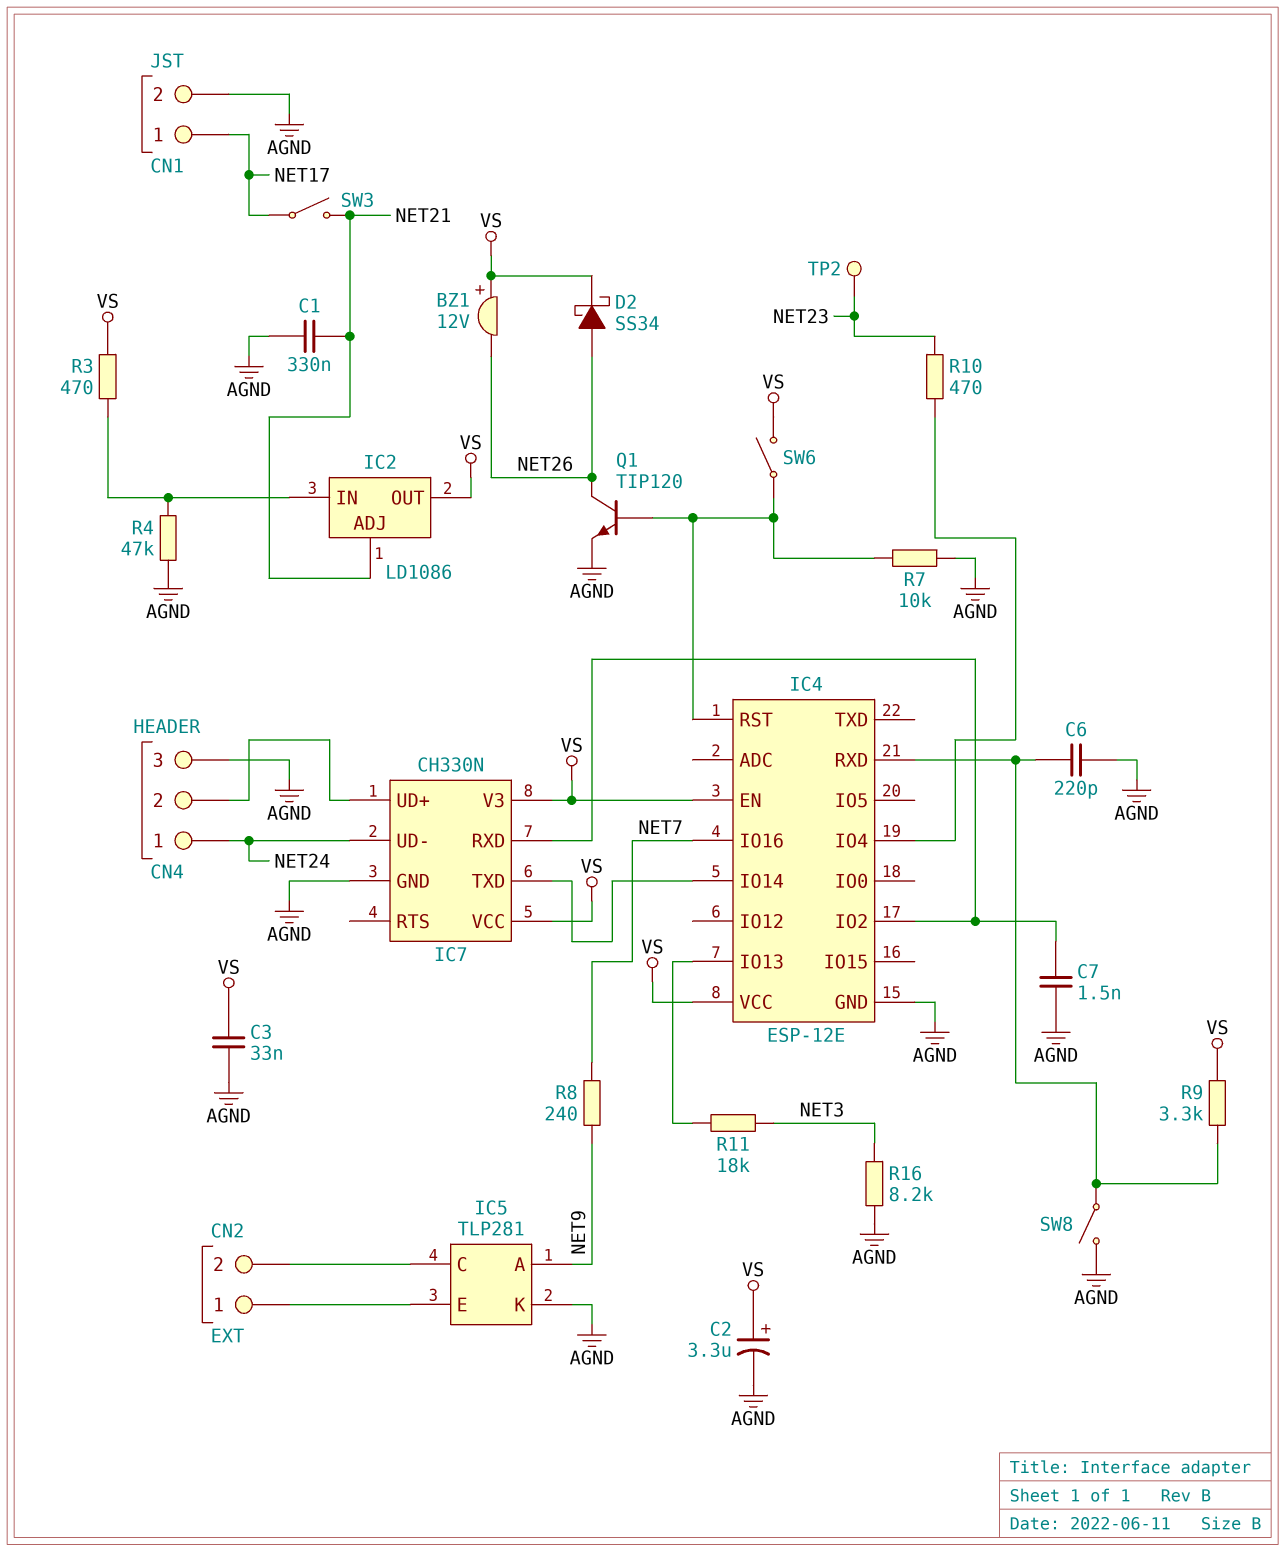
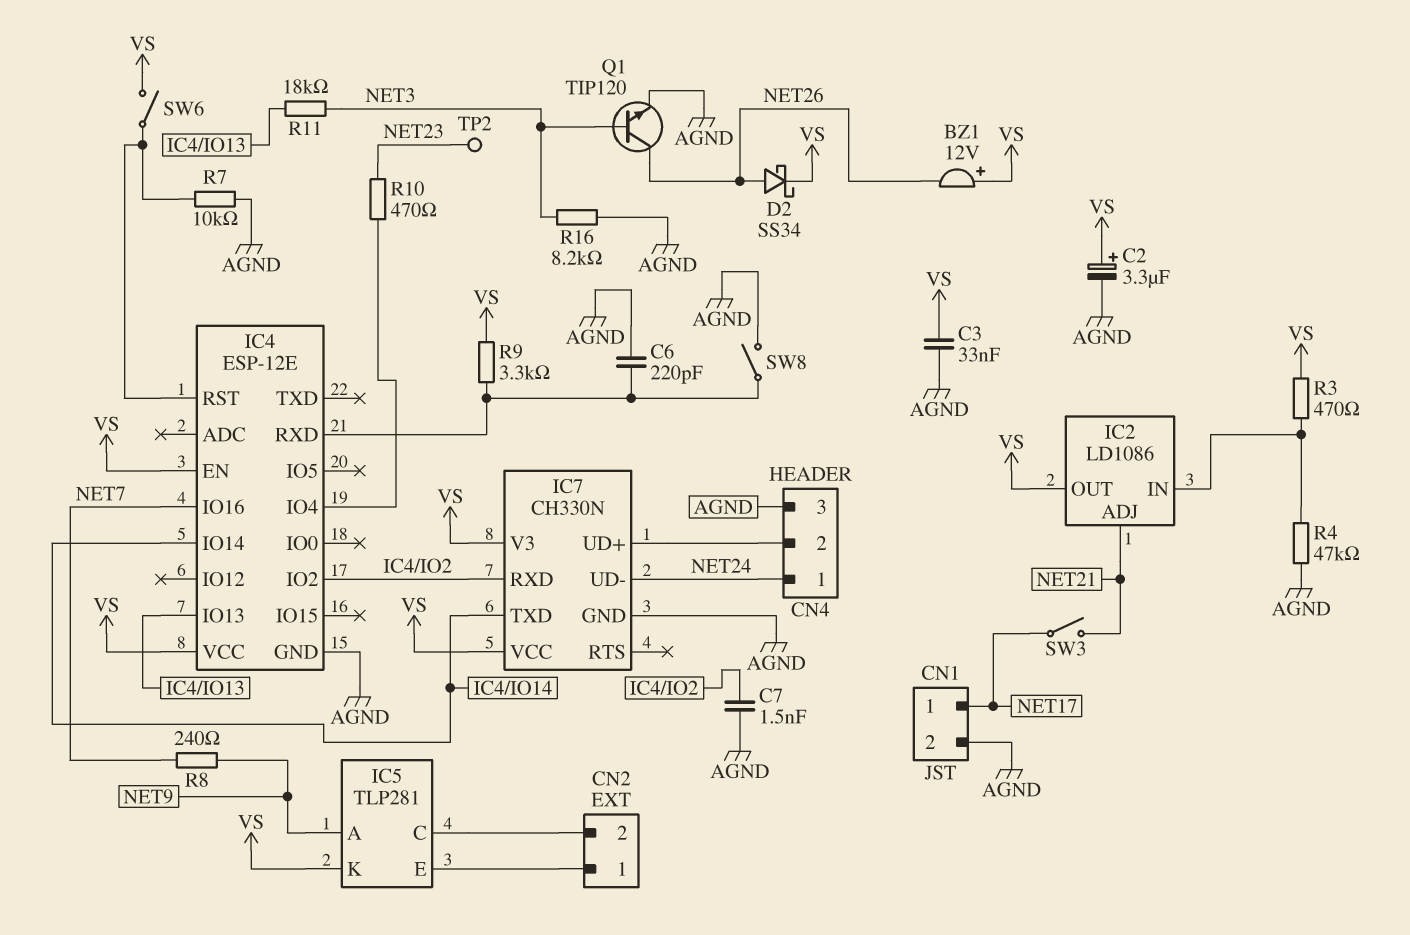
C1: 330nF (AGND, NET21) -> none
IC5 pin K: AGND -> VS
Q1: NPN TIP120 (B IC4/RST, C NET26, E AGND) -> NPN TIP120 (B NET3, C NET26, E AGND)

